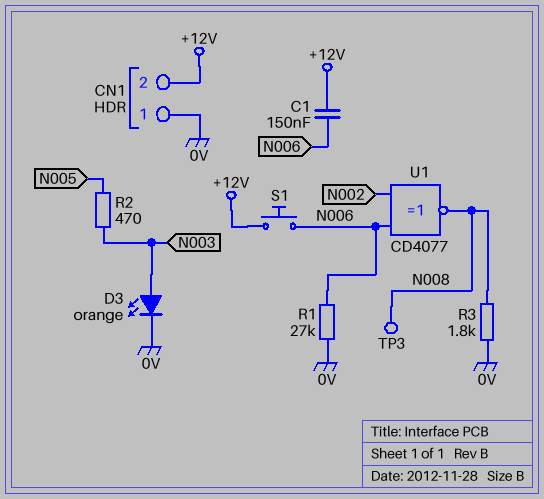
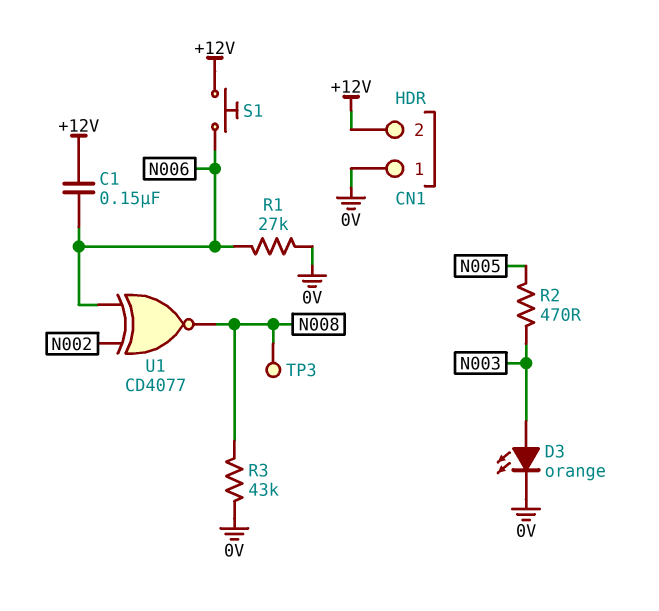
R3: 1.8k (0V, N008) -> 43k (0V, N008)

